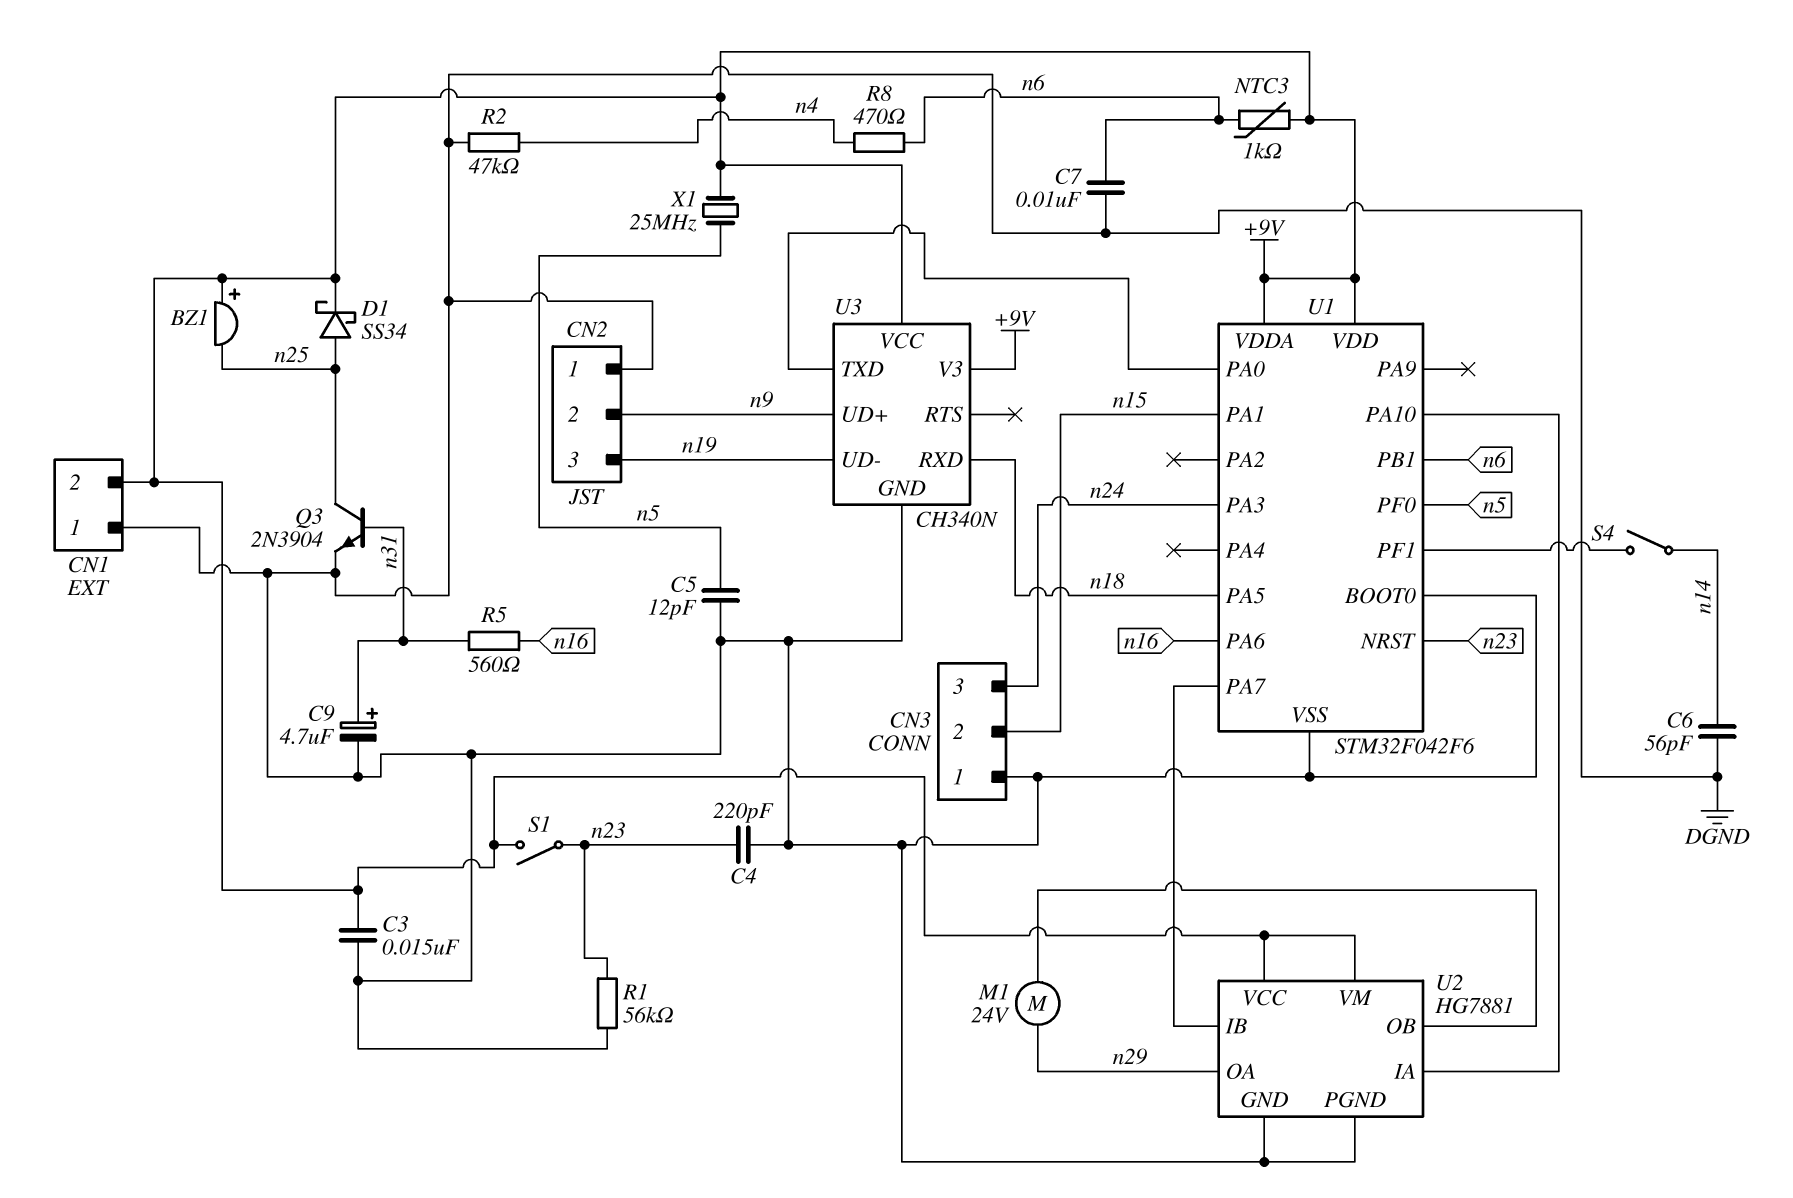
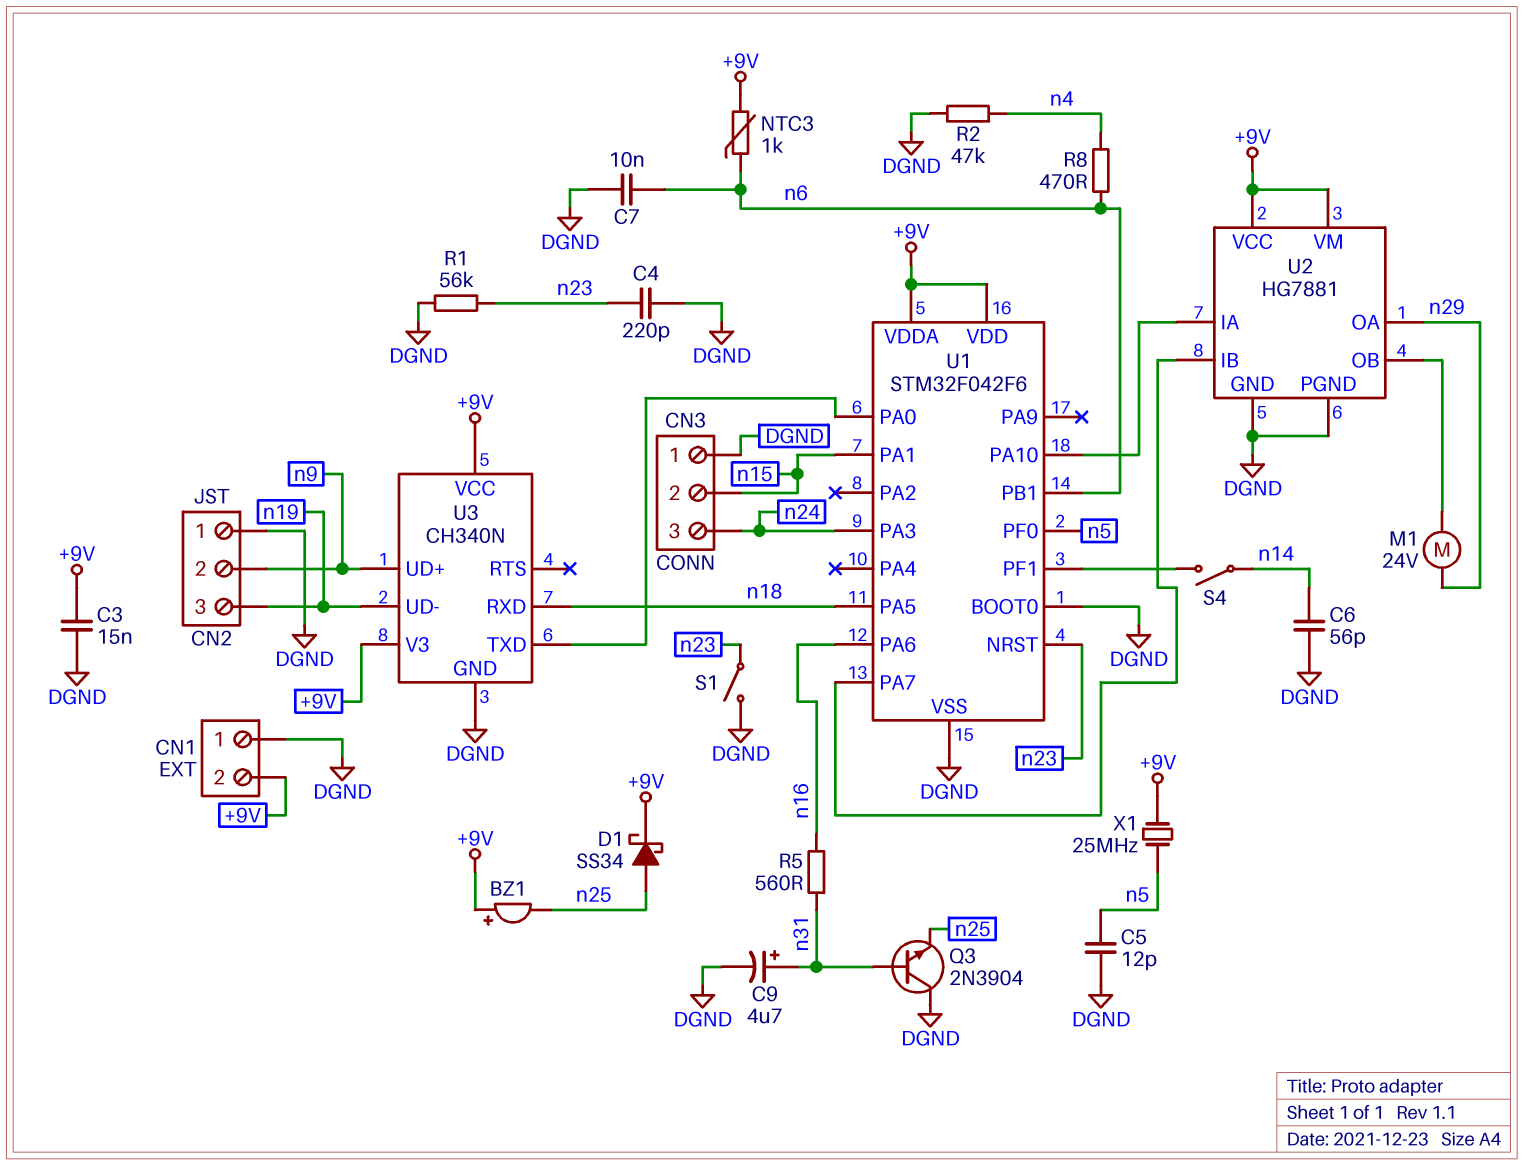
Q3: NPN 2N3904 (B n31, C n25, E DGND) -> NPN 2N3904 (B n31, C DGND, E n25)
S1: switch (+9V, n23) -> switch (DGND, n23)

